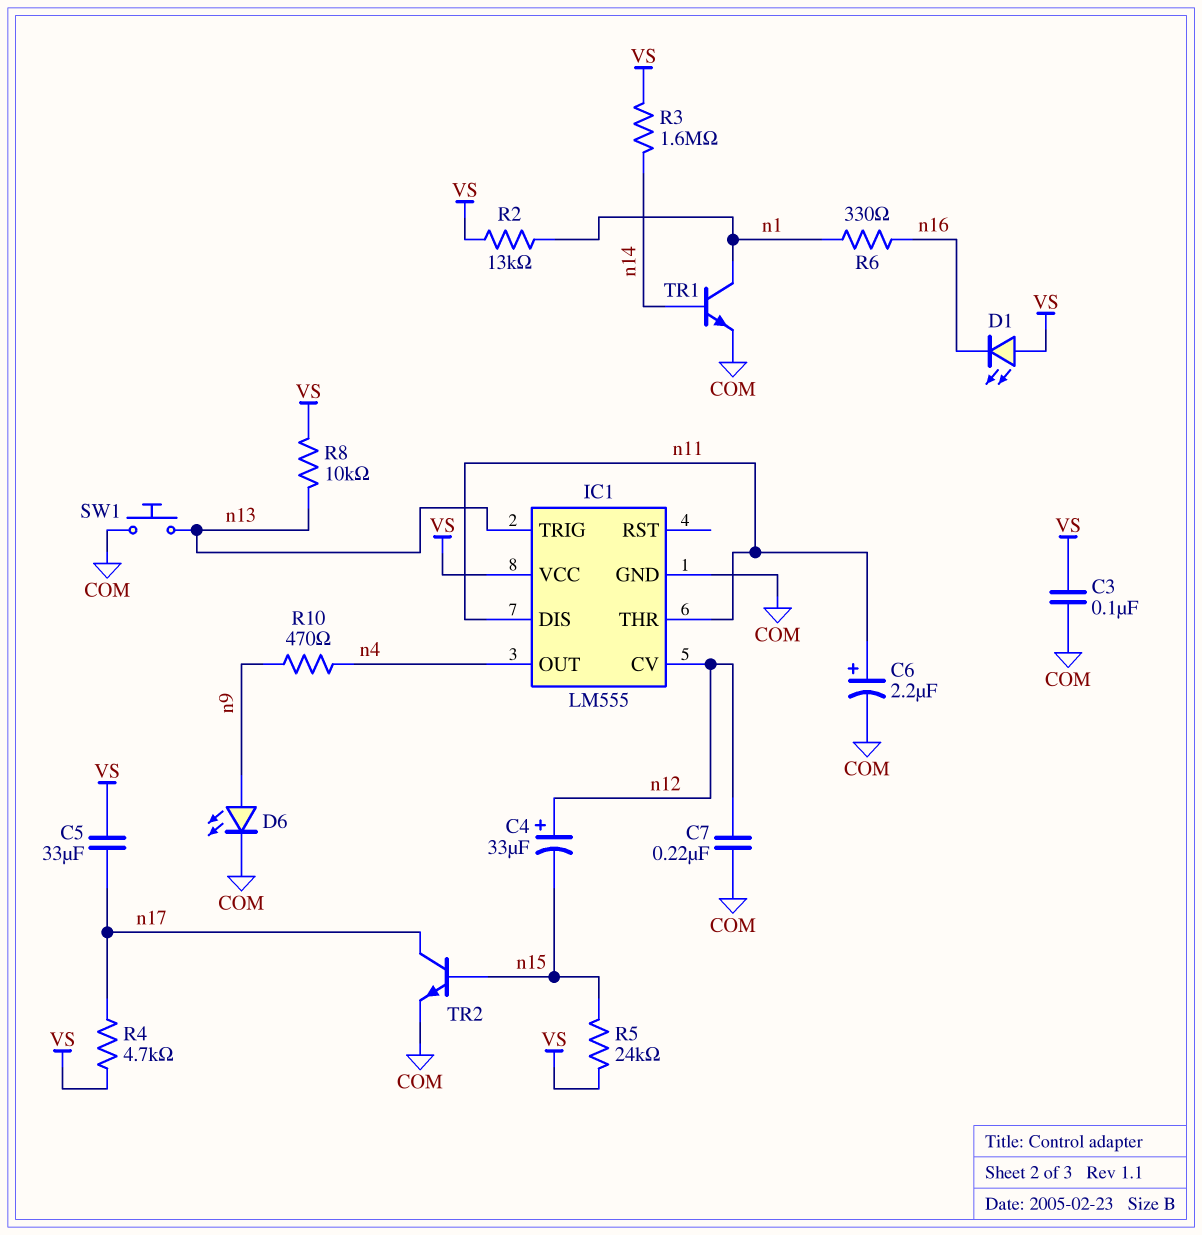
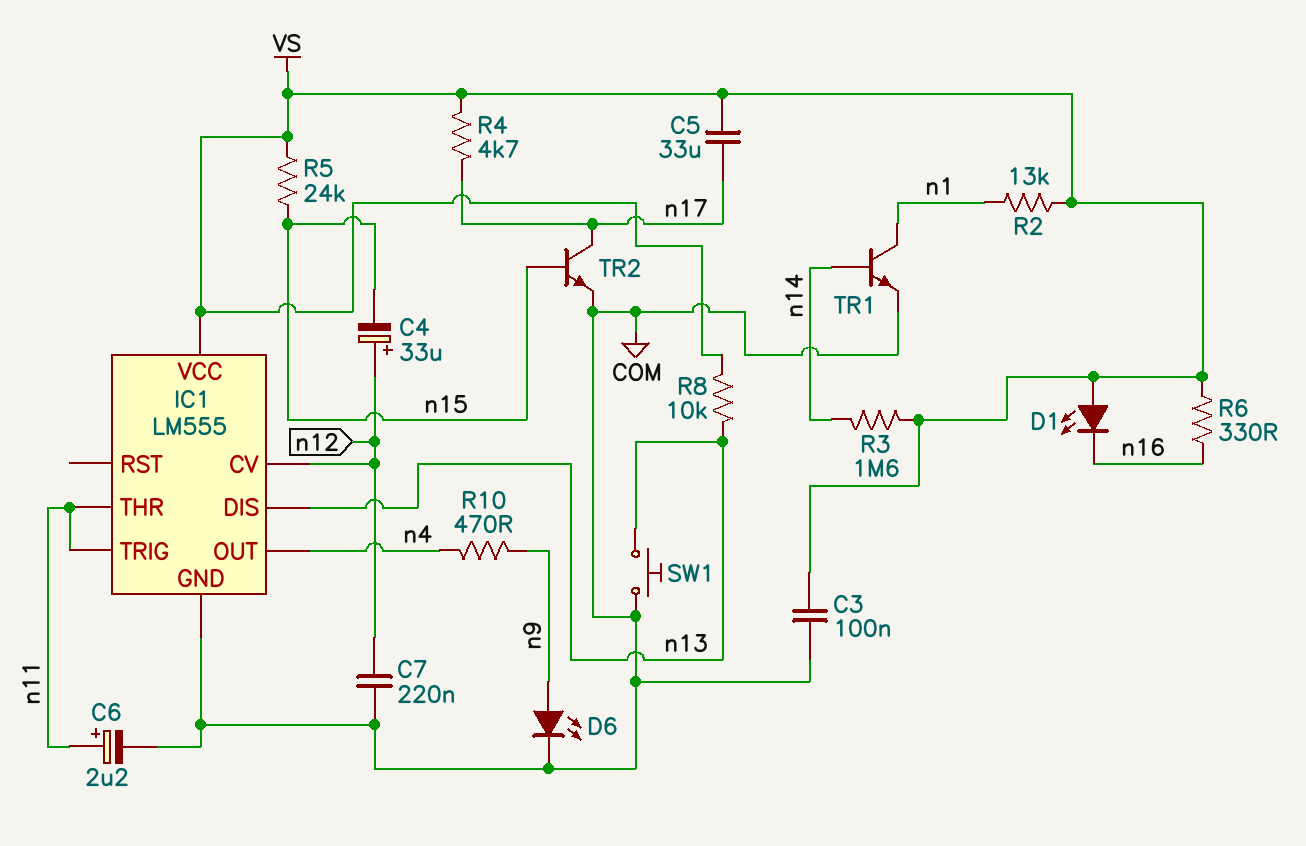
IC1 pin DIS: n11 -> n13
IC1 pin TRIG: n13 -> n11
R6: 330 (n1, n16) -> 330 (VS, n16)

